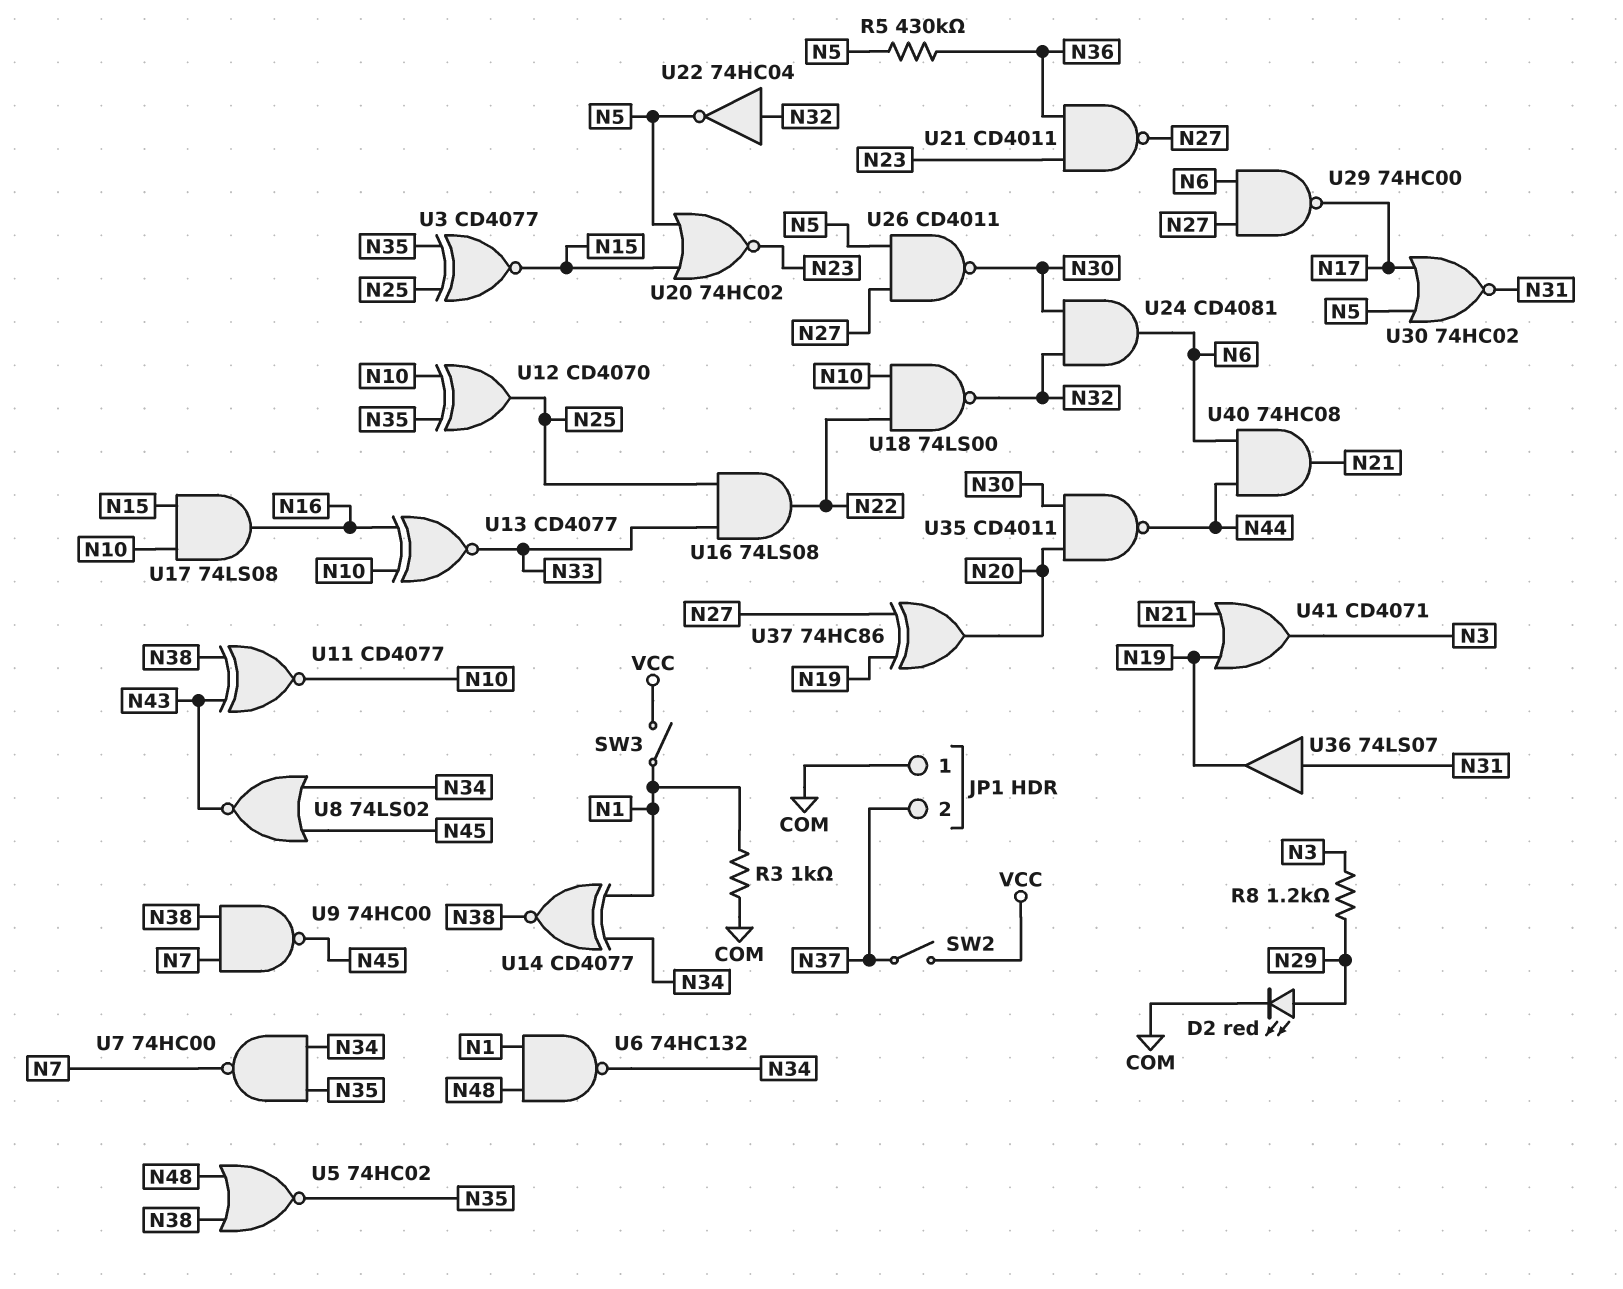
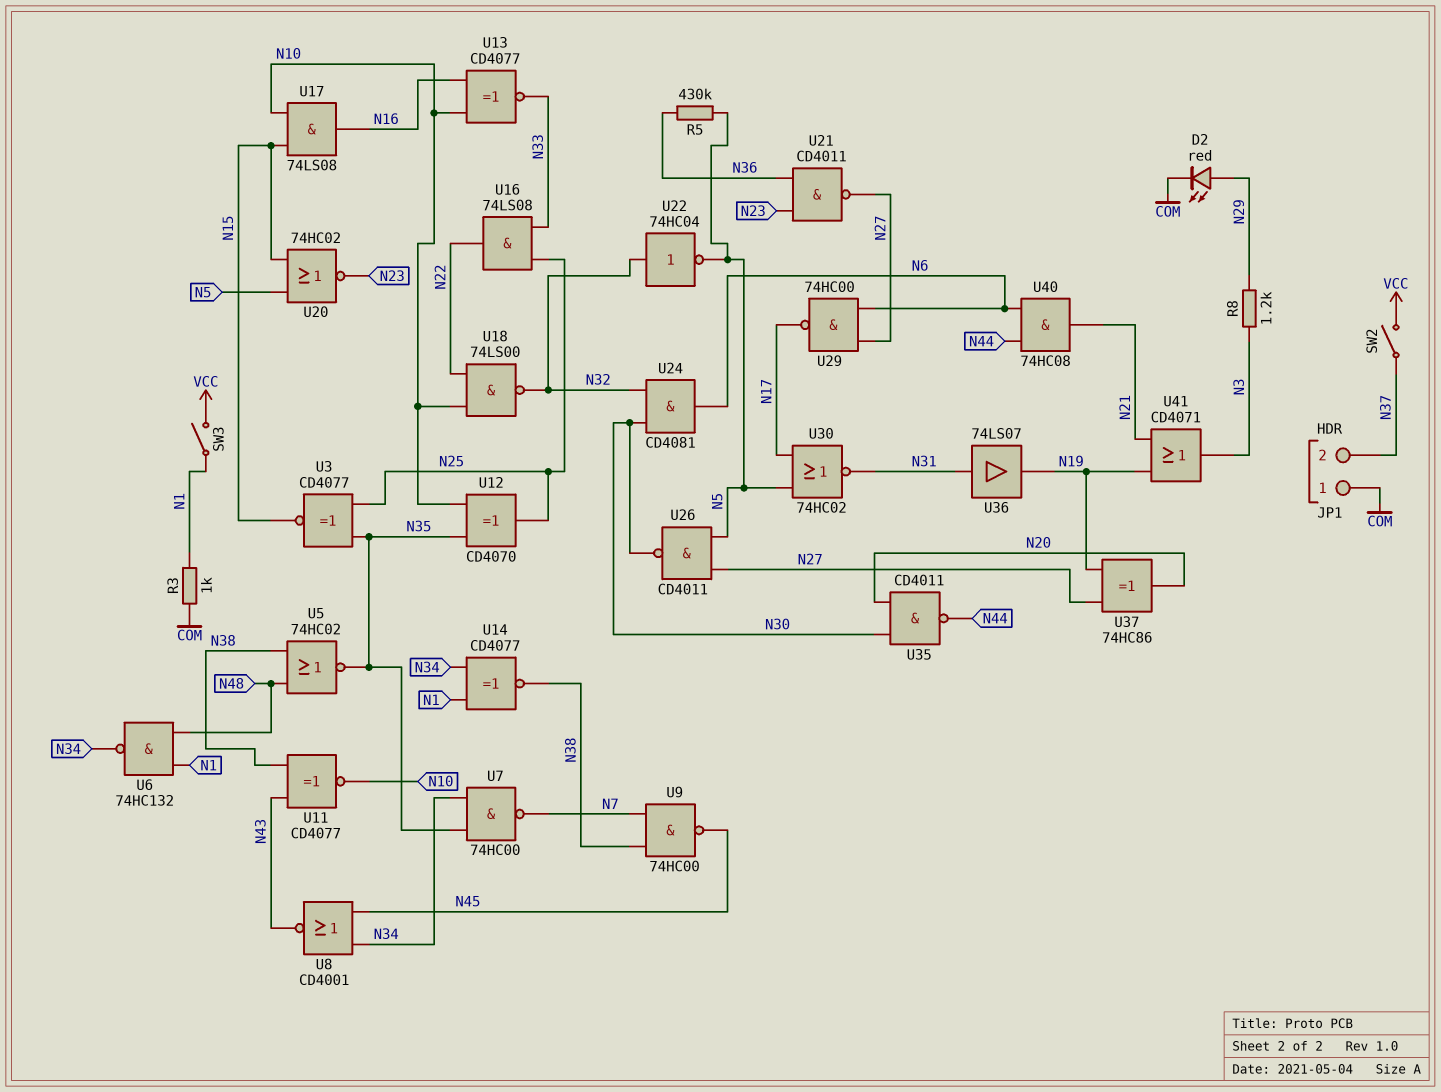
U8: NOR 74LS02 (in N34, in N45, out N43) -> NOR CD4001 (in N34, in N45, out N43)

